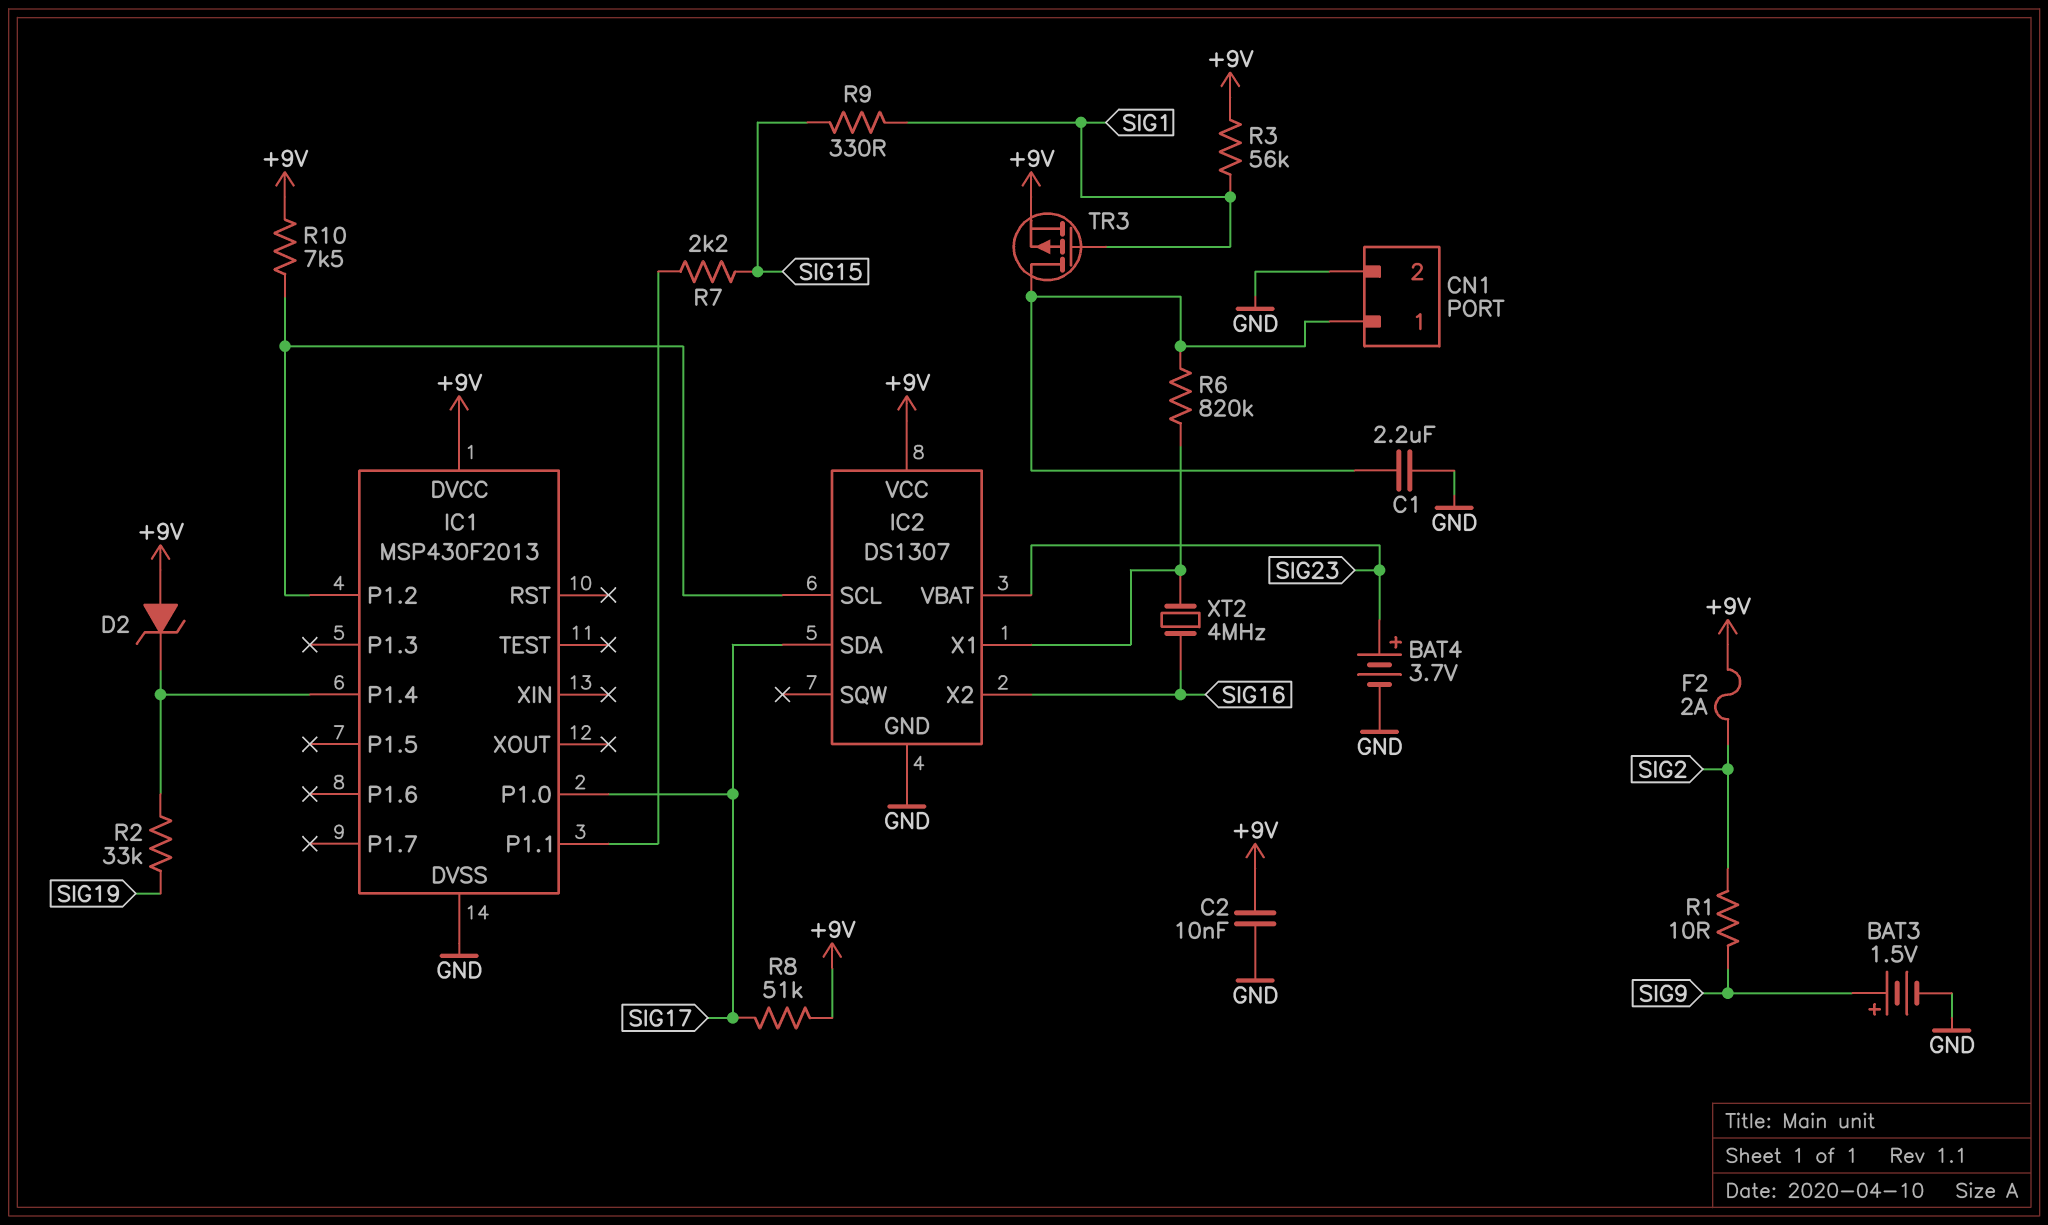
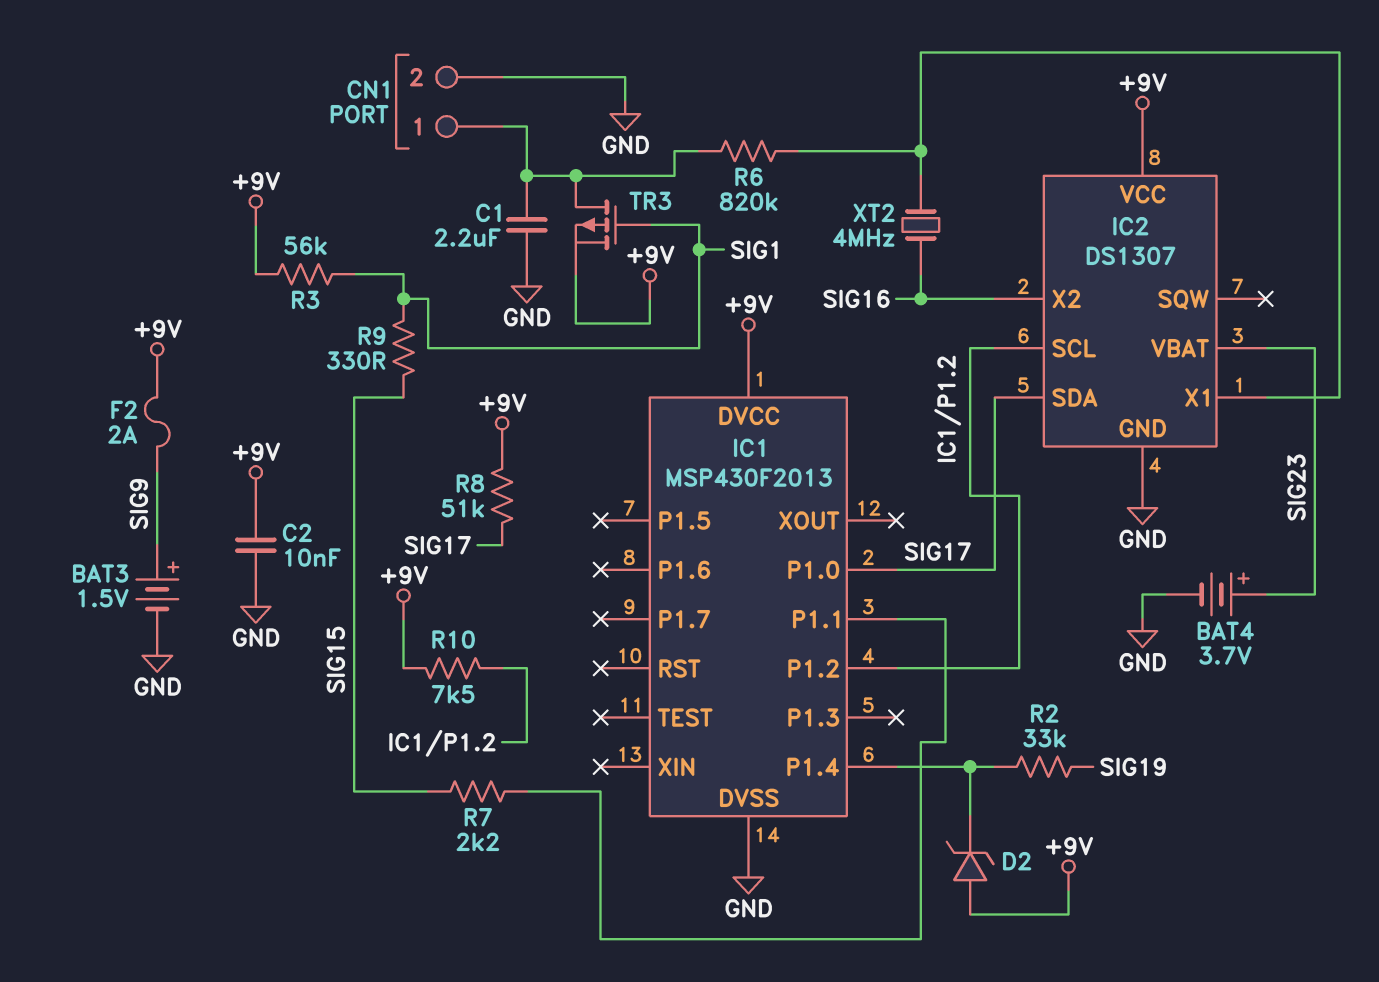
F2: 2A (+9V, SIG2) -> 2A (+9V, SIG9)
R1: 10 (SIG2, SIG9) -> none

